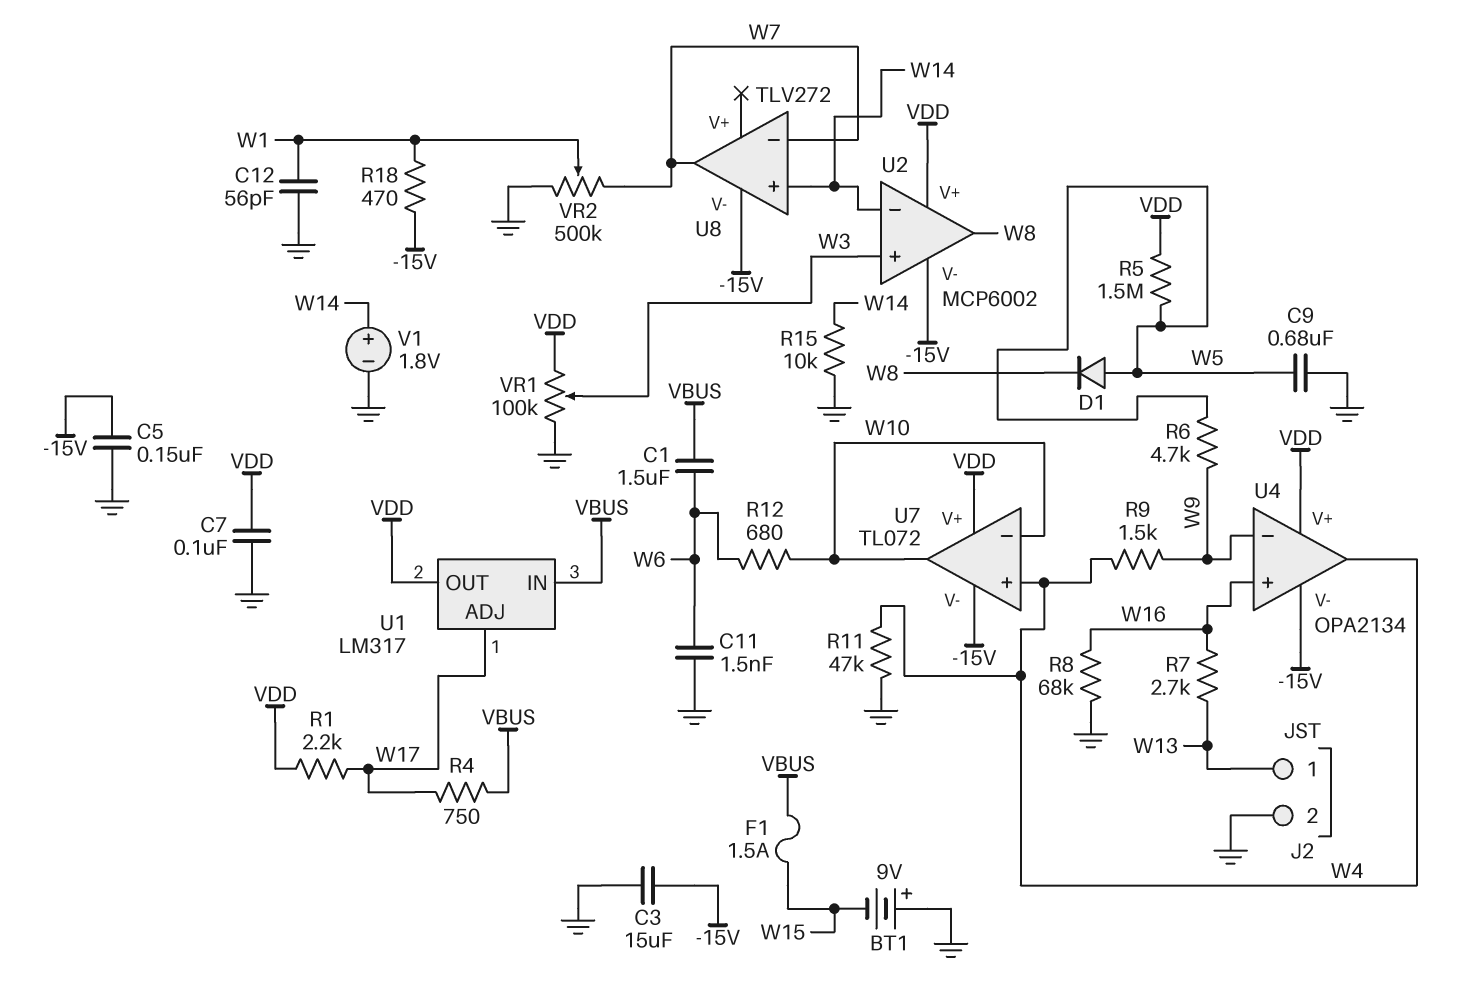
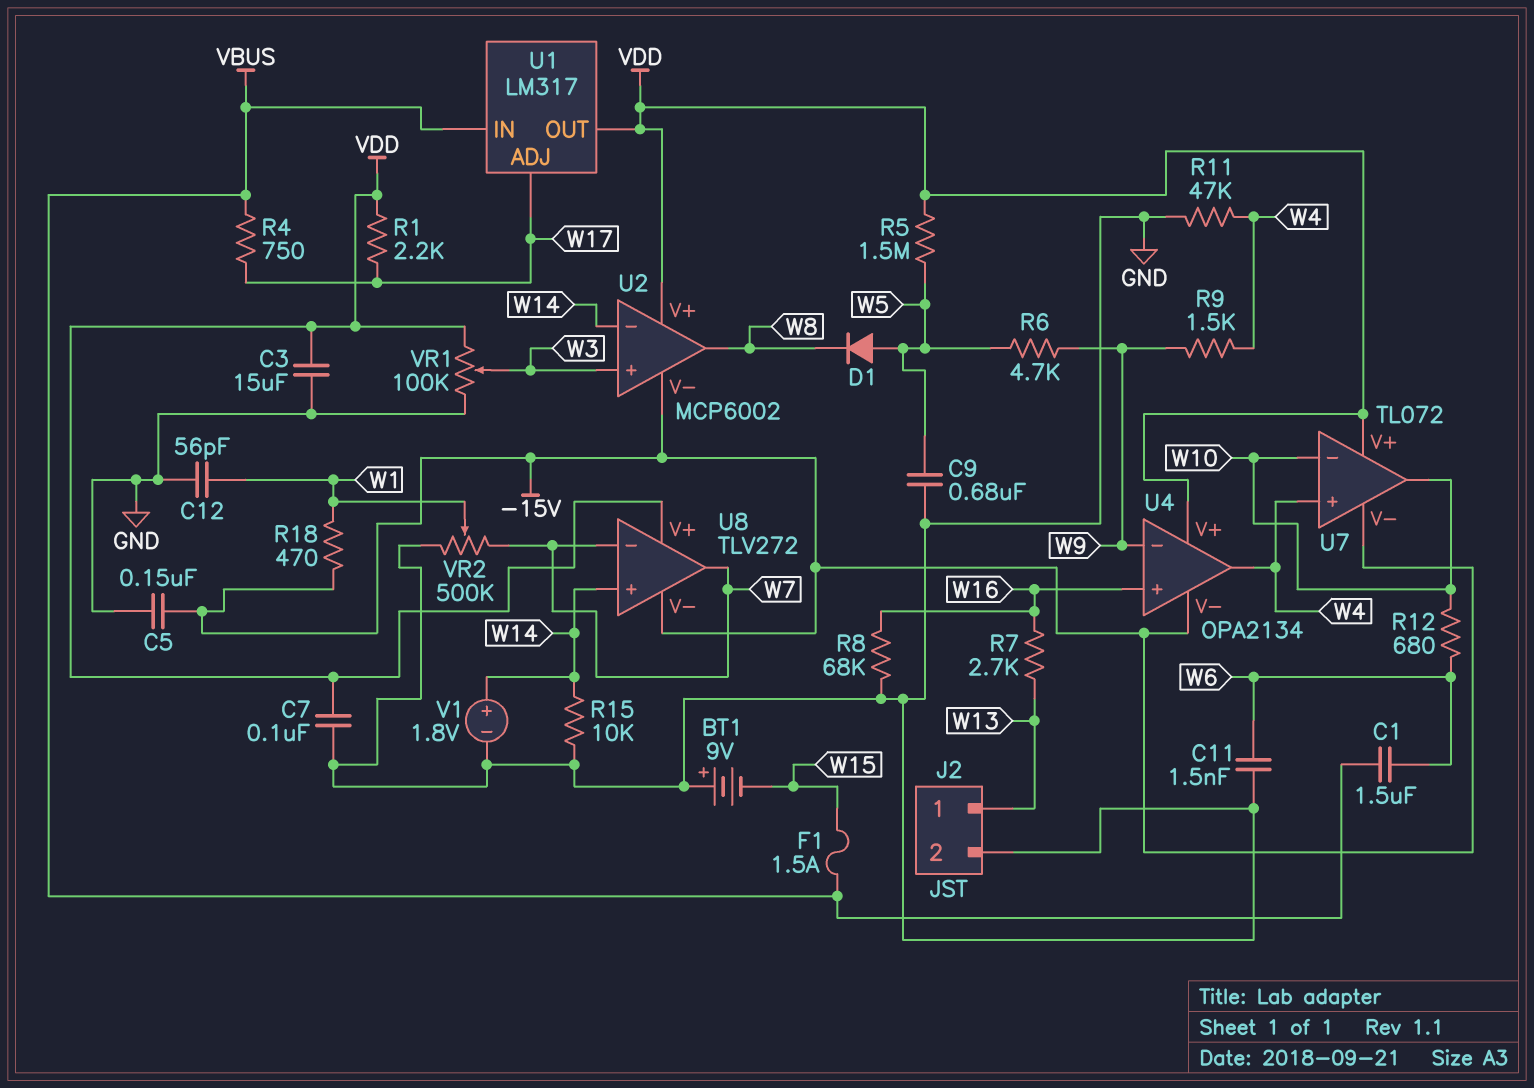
C3: 15uF (-15V, GND) -> 15uF (GND, VDD)
U8 pin V+: none -> VDD

